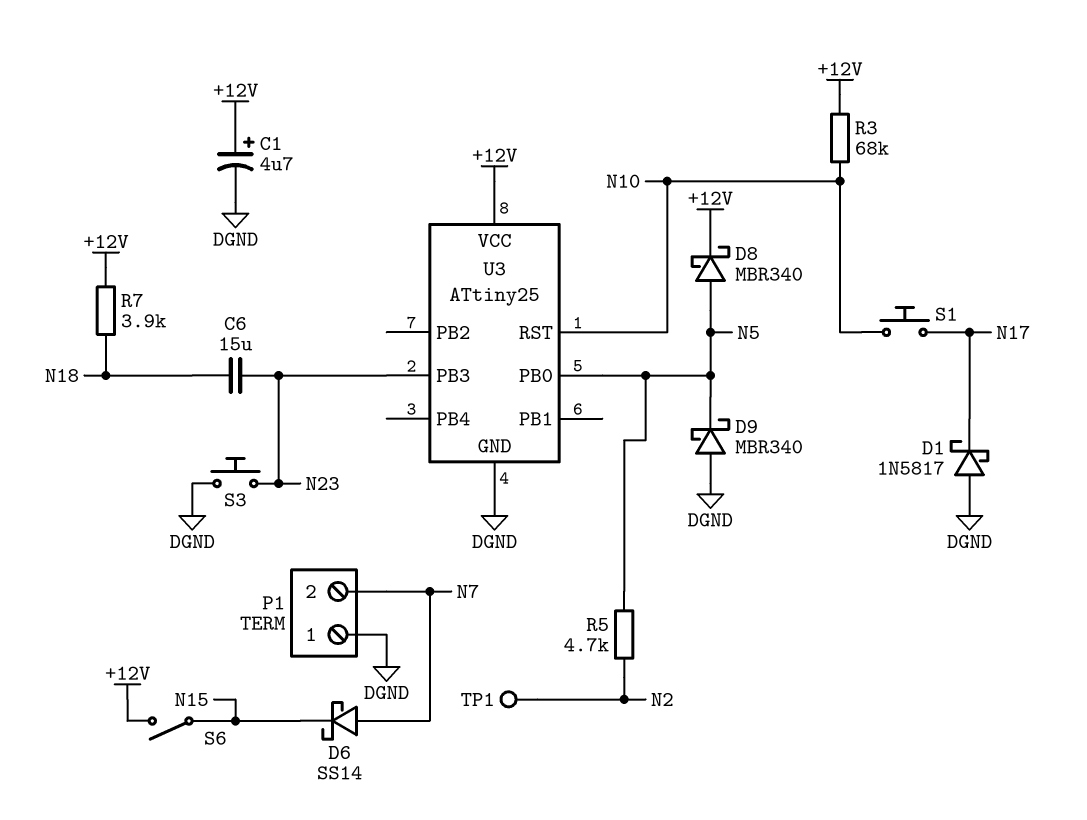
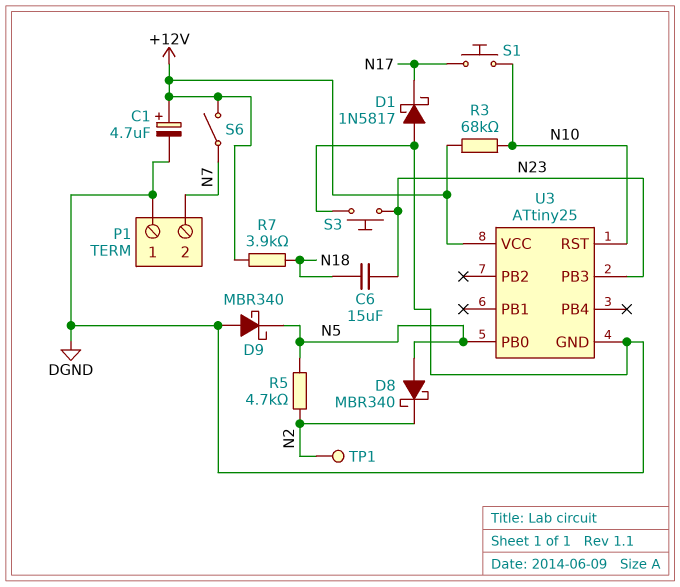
D6: schottky SS14 (A N7, K N15) -> none
D8: schottky MBR340 (A N5, K +12V) -> schottky MBR340 (A N5, K N2)
S6: switch (+12V, N15) -> switch (+12V, N7)

